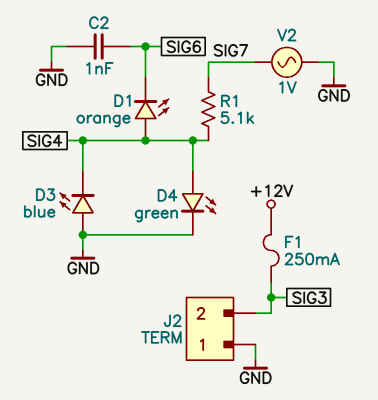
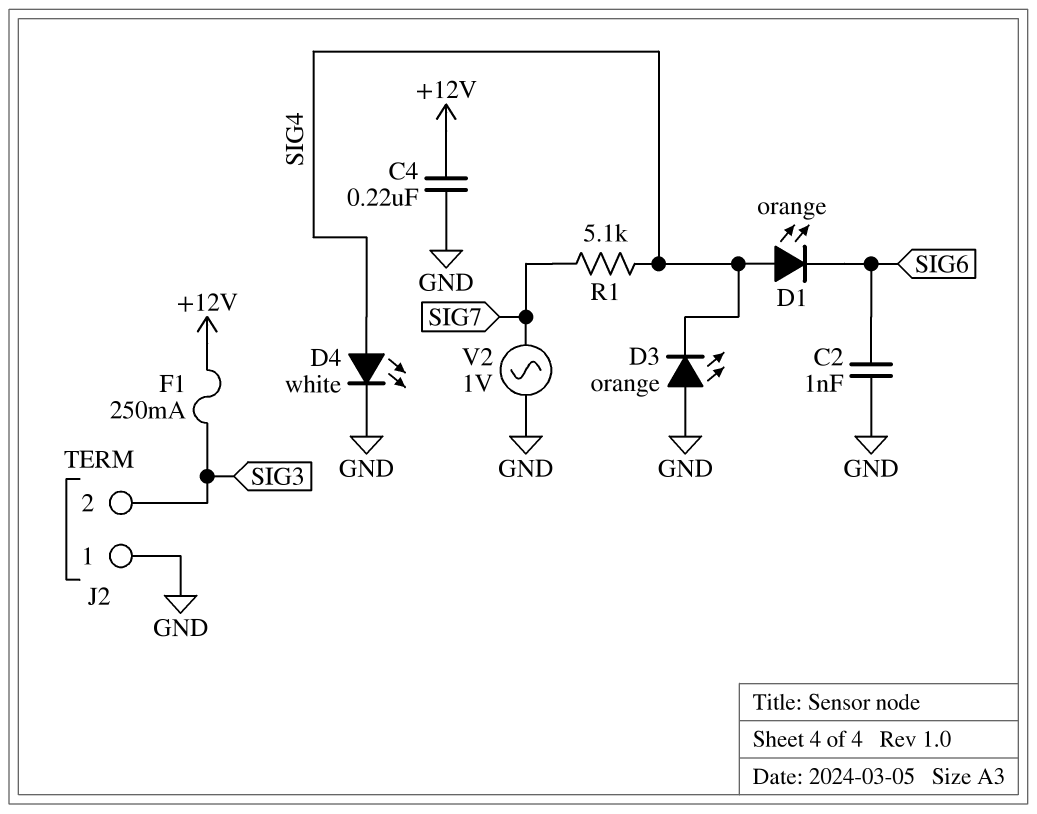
C4: none -> 220nF (+12V, GND)
D3: LED blue (A GND, K SIG4) -> LED orange (A GND, K SIG4)
D4: LED green (A SIG4, K GND) -> LED white (A SIG4, K GND)

